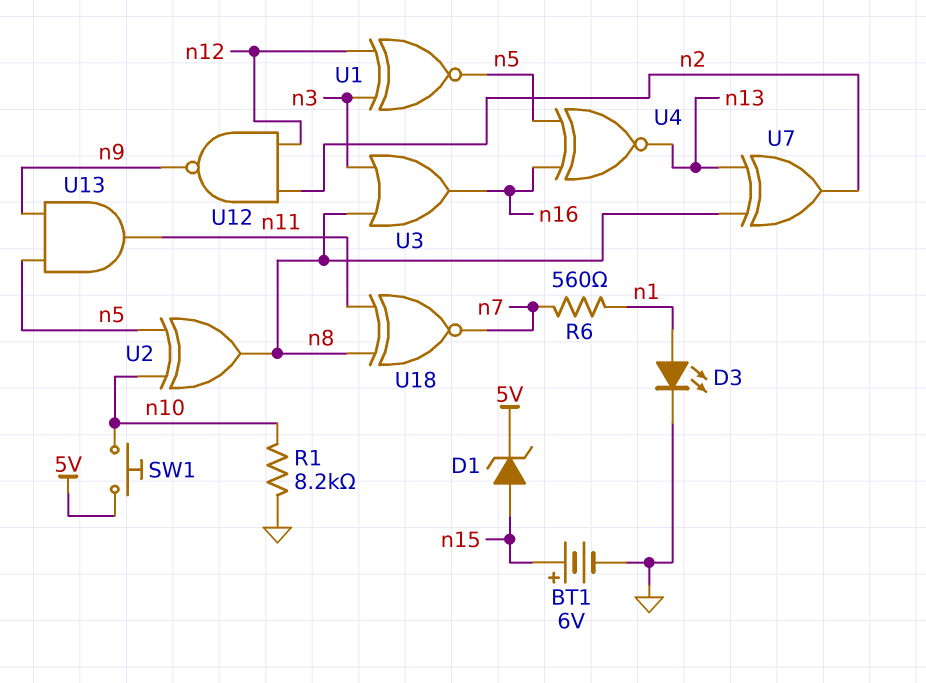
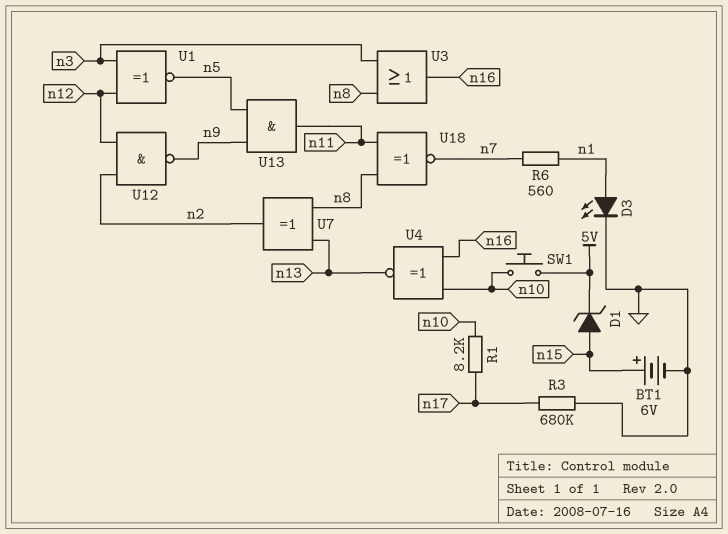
R1: 8.2k (GND, n10) -> 8.2k (n10, n17)
R3: none -> 680k (GND, n17)
U2: XOR (in n5, in n10, out n8) -> none
U4: XNOR (in n5, in n16, out n13) -> XNOR (in n10, in n16, out n13)

